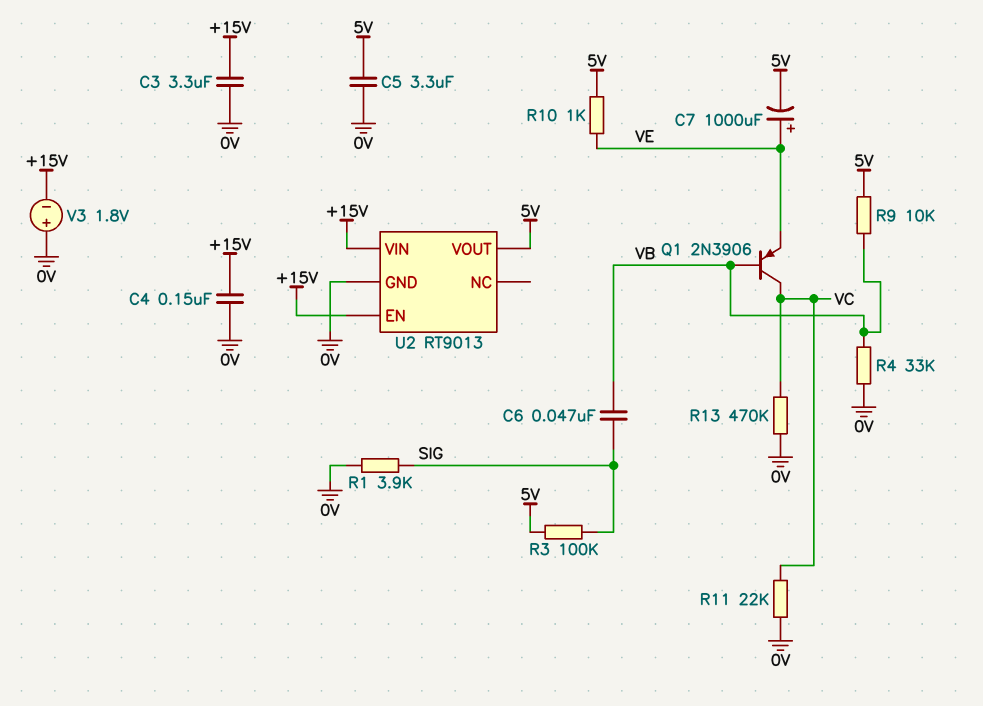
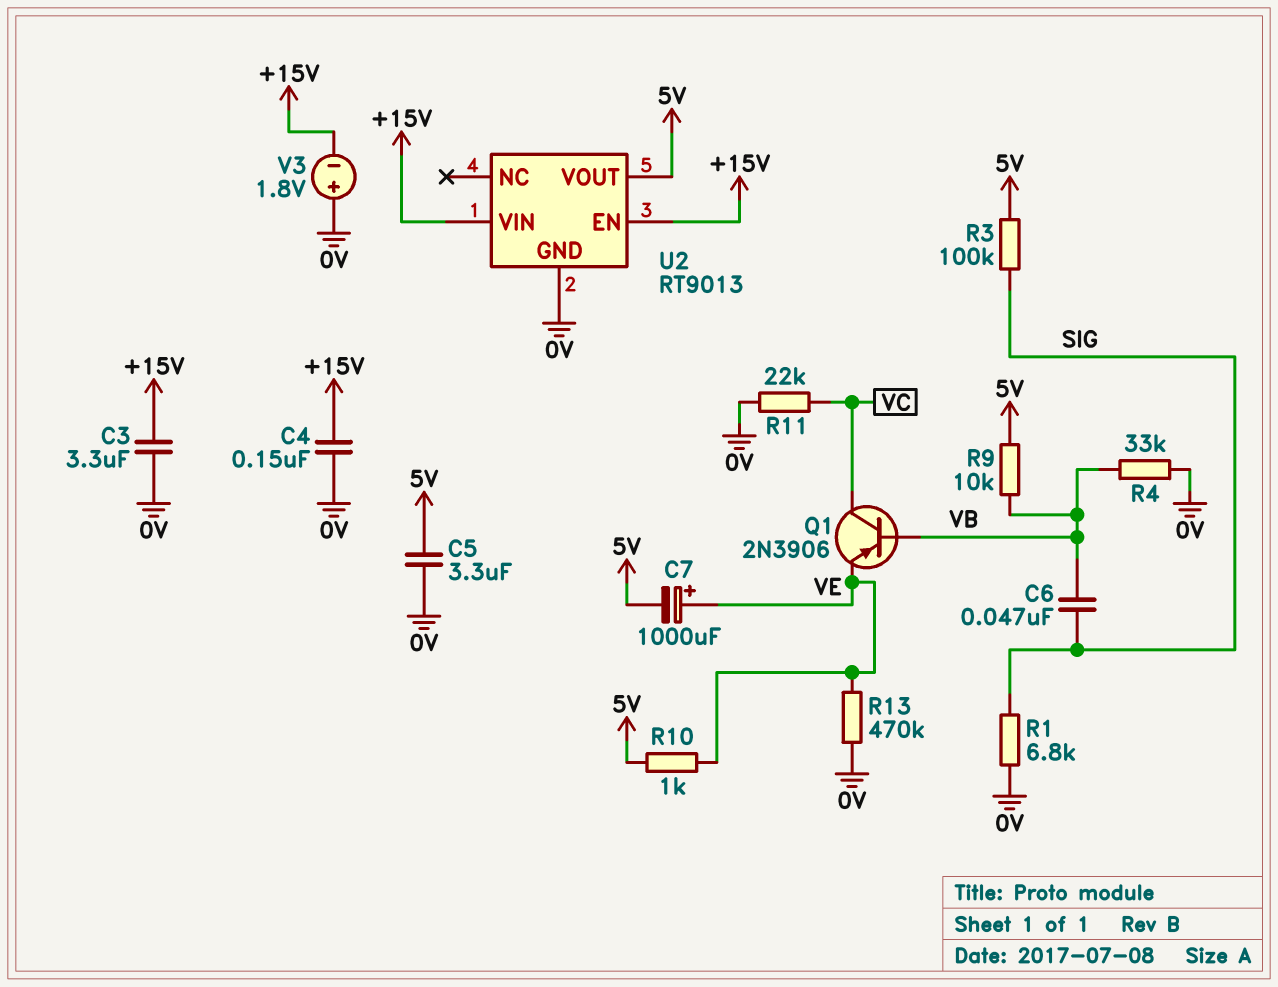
R1: 3.9k (0V, SIG) -> 6.8k (0V, SIG)
R13: 470k (0V, VC) -> 470k (0V, VE)

